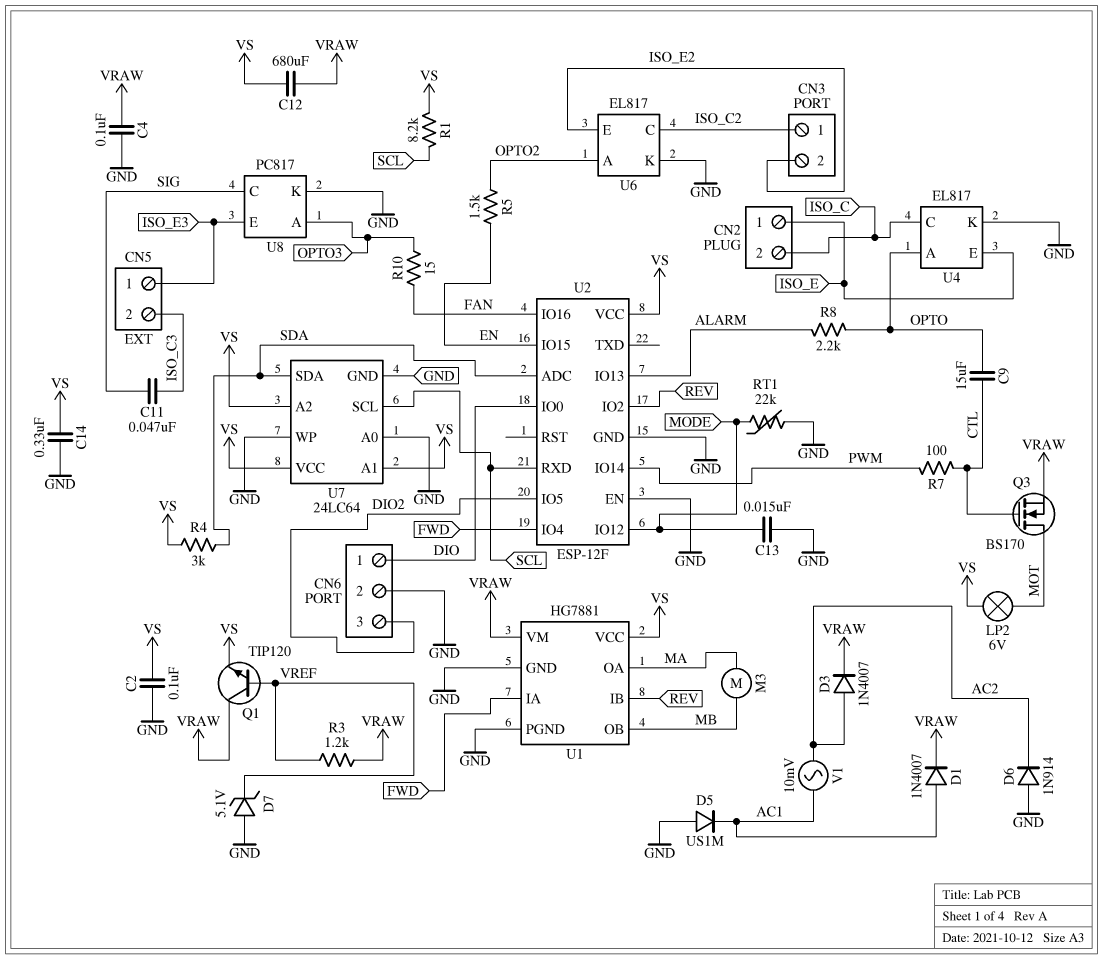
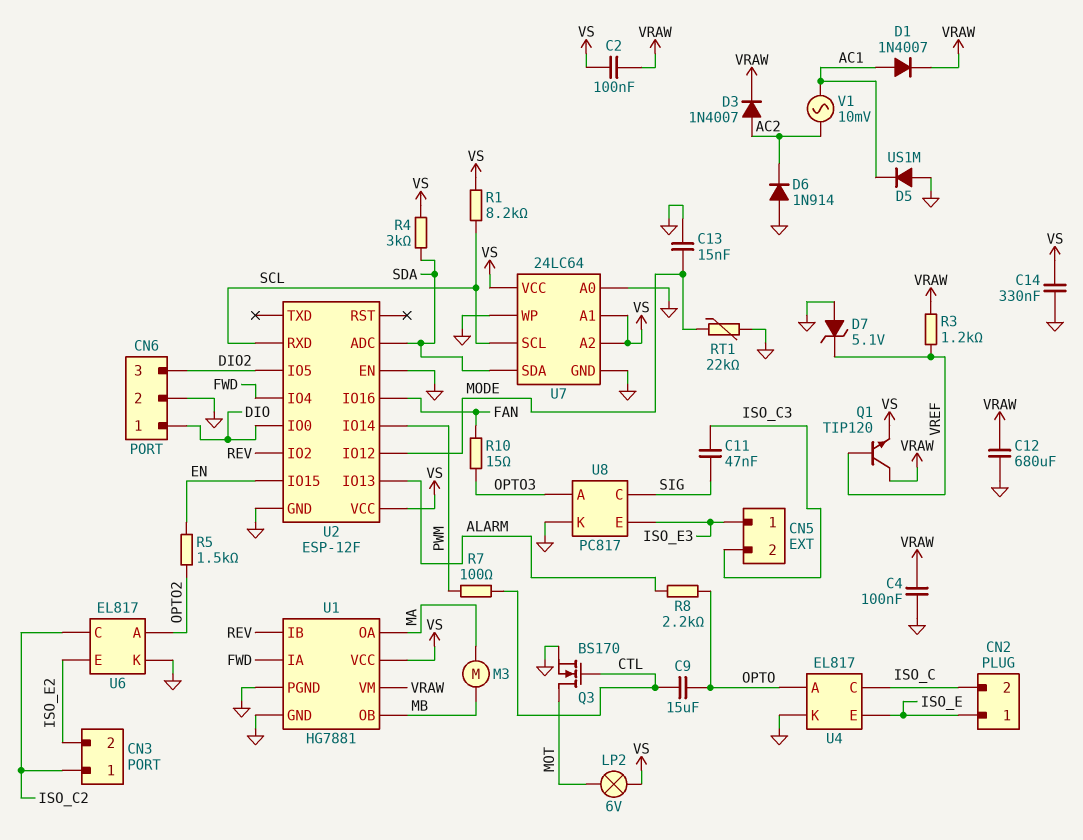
C2: 100nF (GND, VS) -> 100nF (VRAW, VS)
C12: 680uF (VRAW, VS) -> 680uF (GND, VRAW)
Q3: NMOS BS170 (G CTL, D MOT, S VRAW) -> NMOS BS170 (G CTL, D MOT, S GND)

